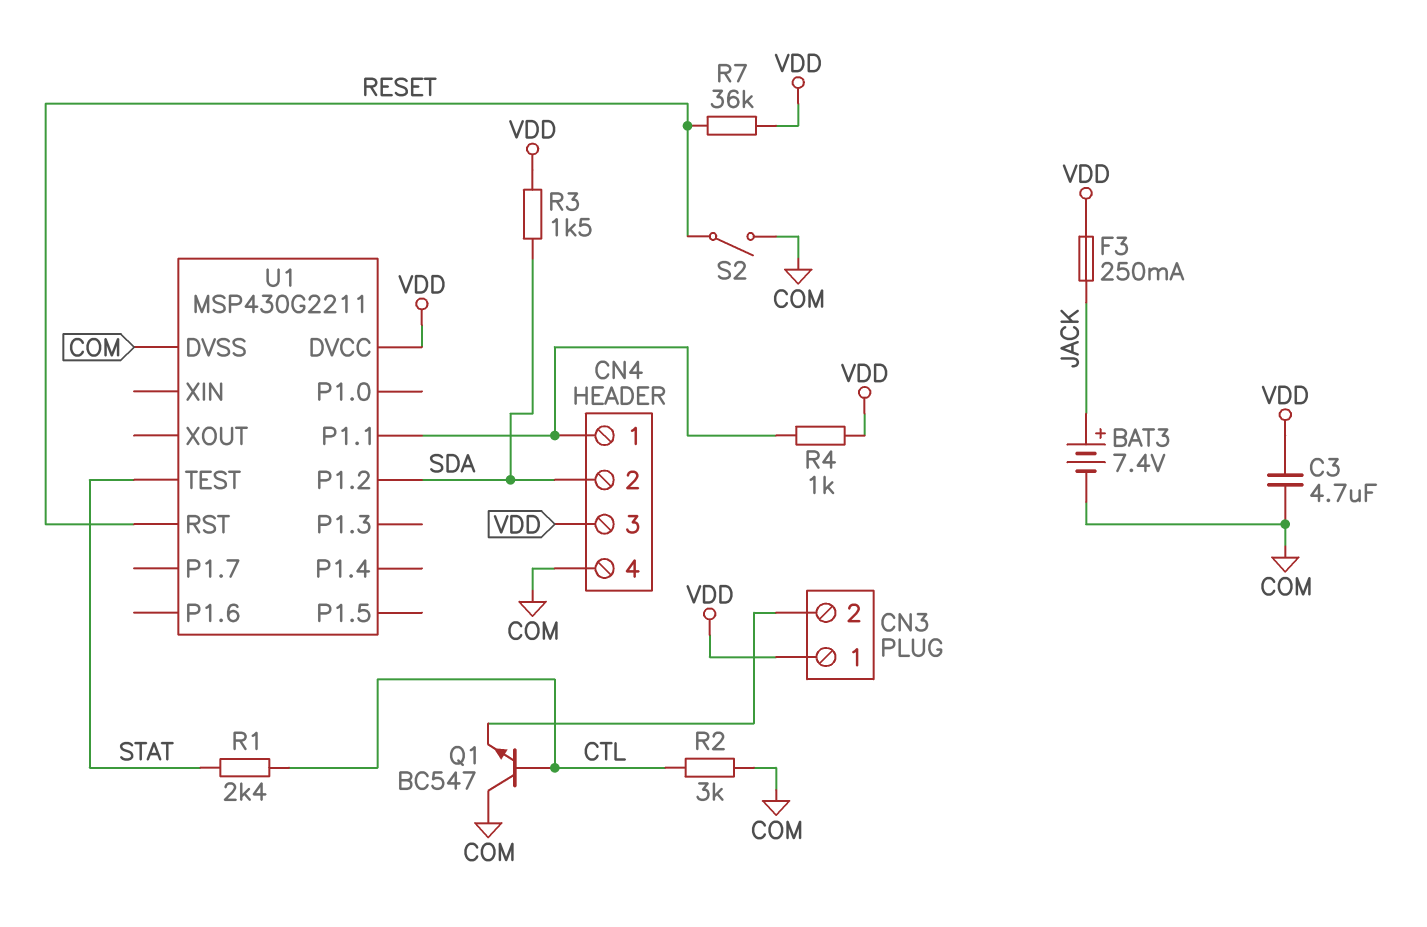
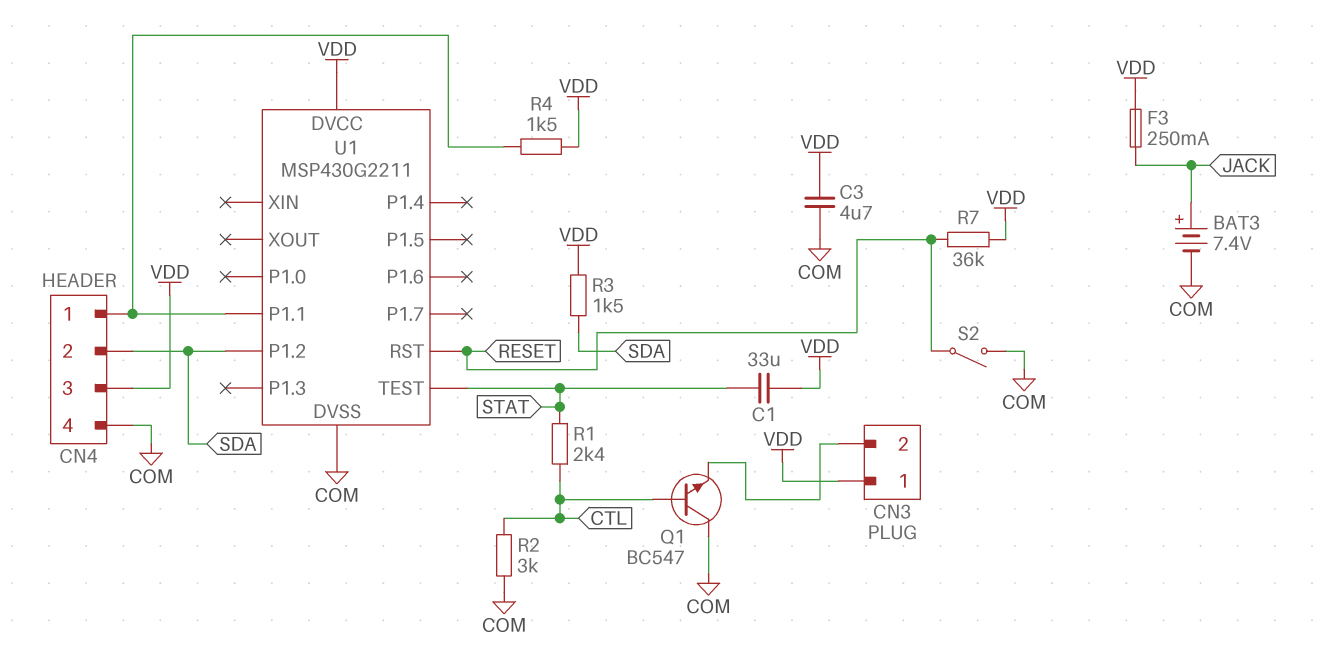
C1: none -> 33uF (STAT, VDD)
R4: 1k (CN4/1, VDD) -> 1.5k (CN4/1, VDD)

